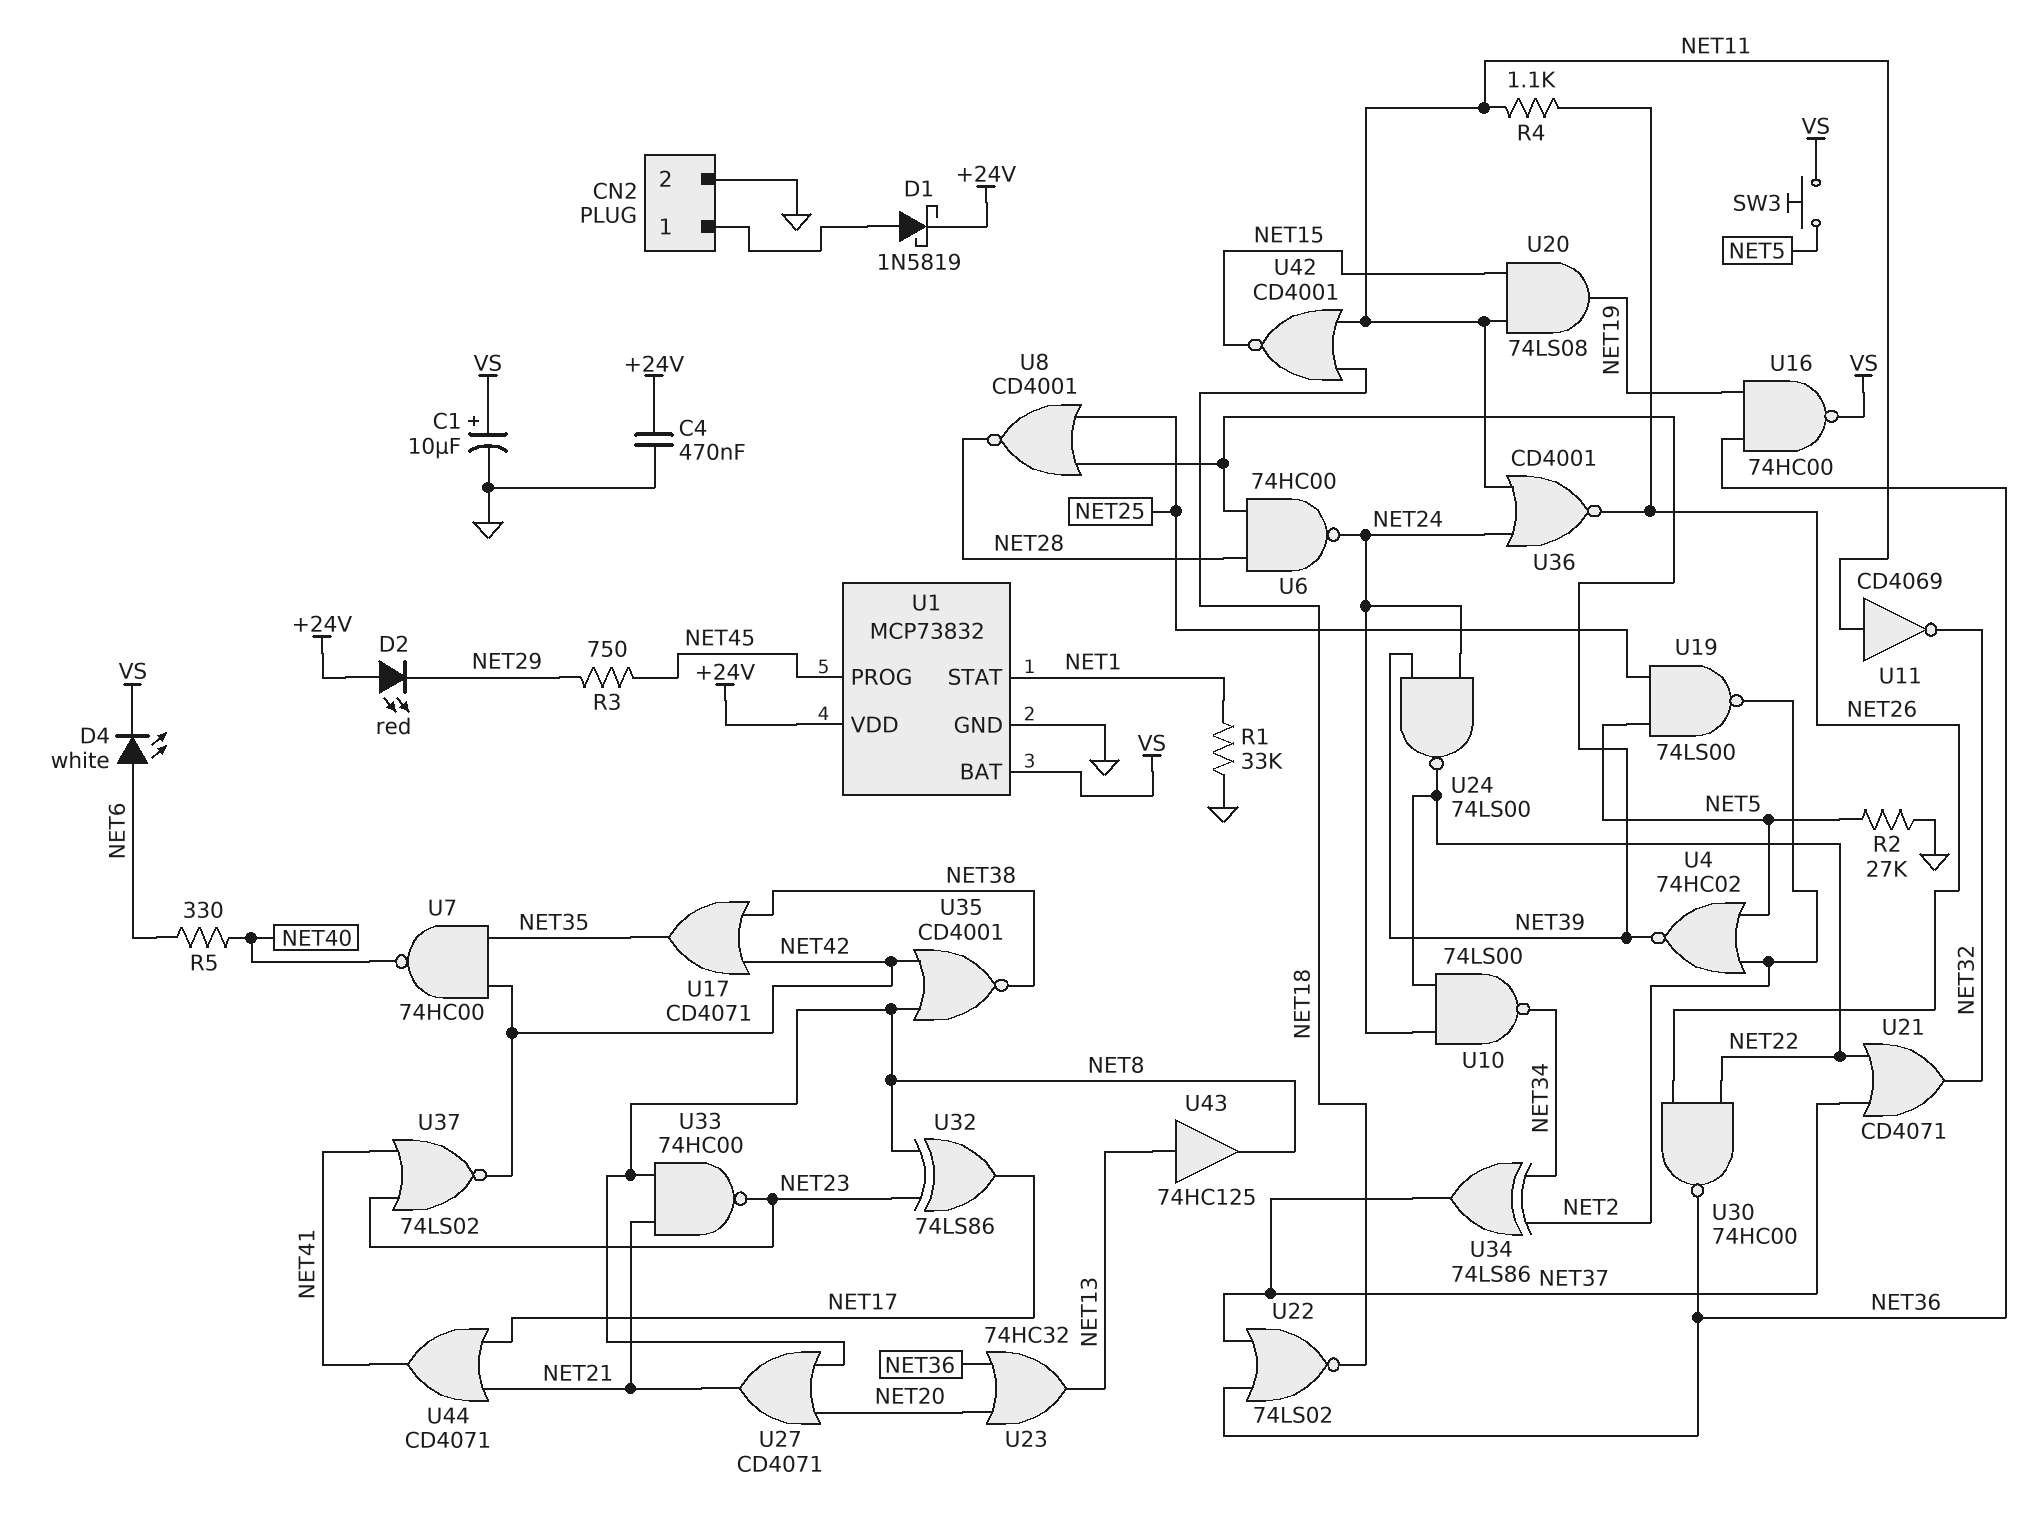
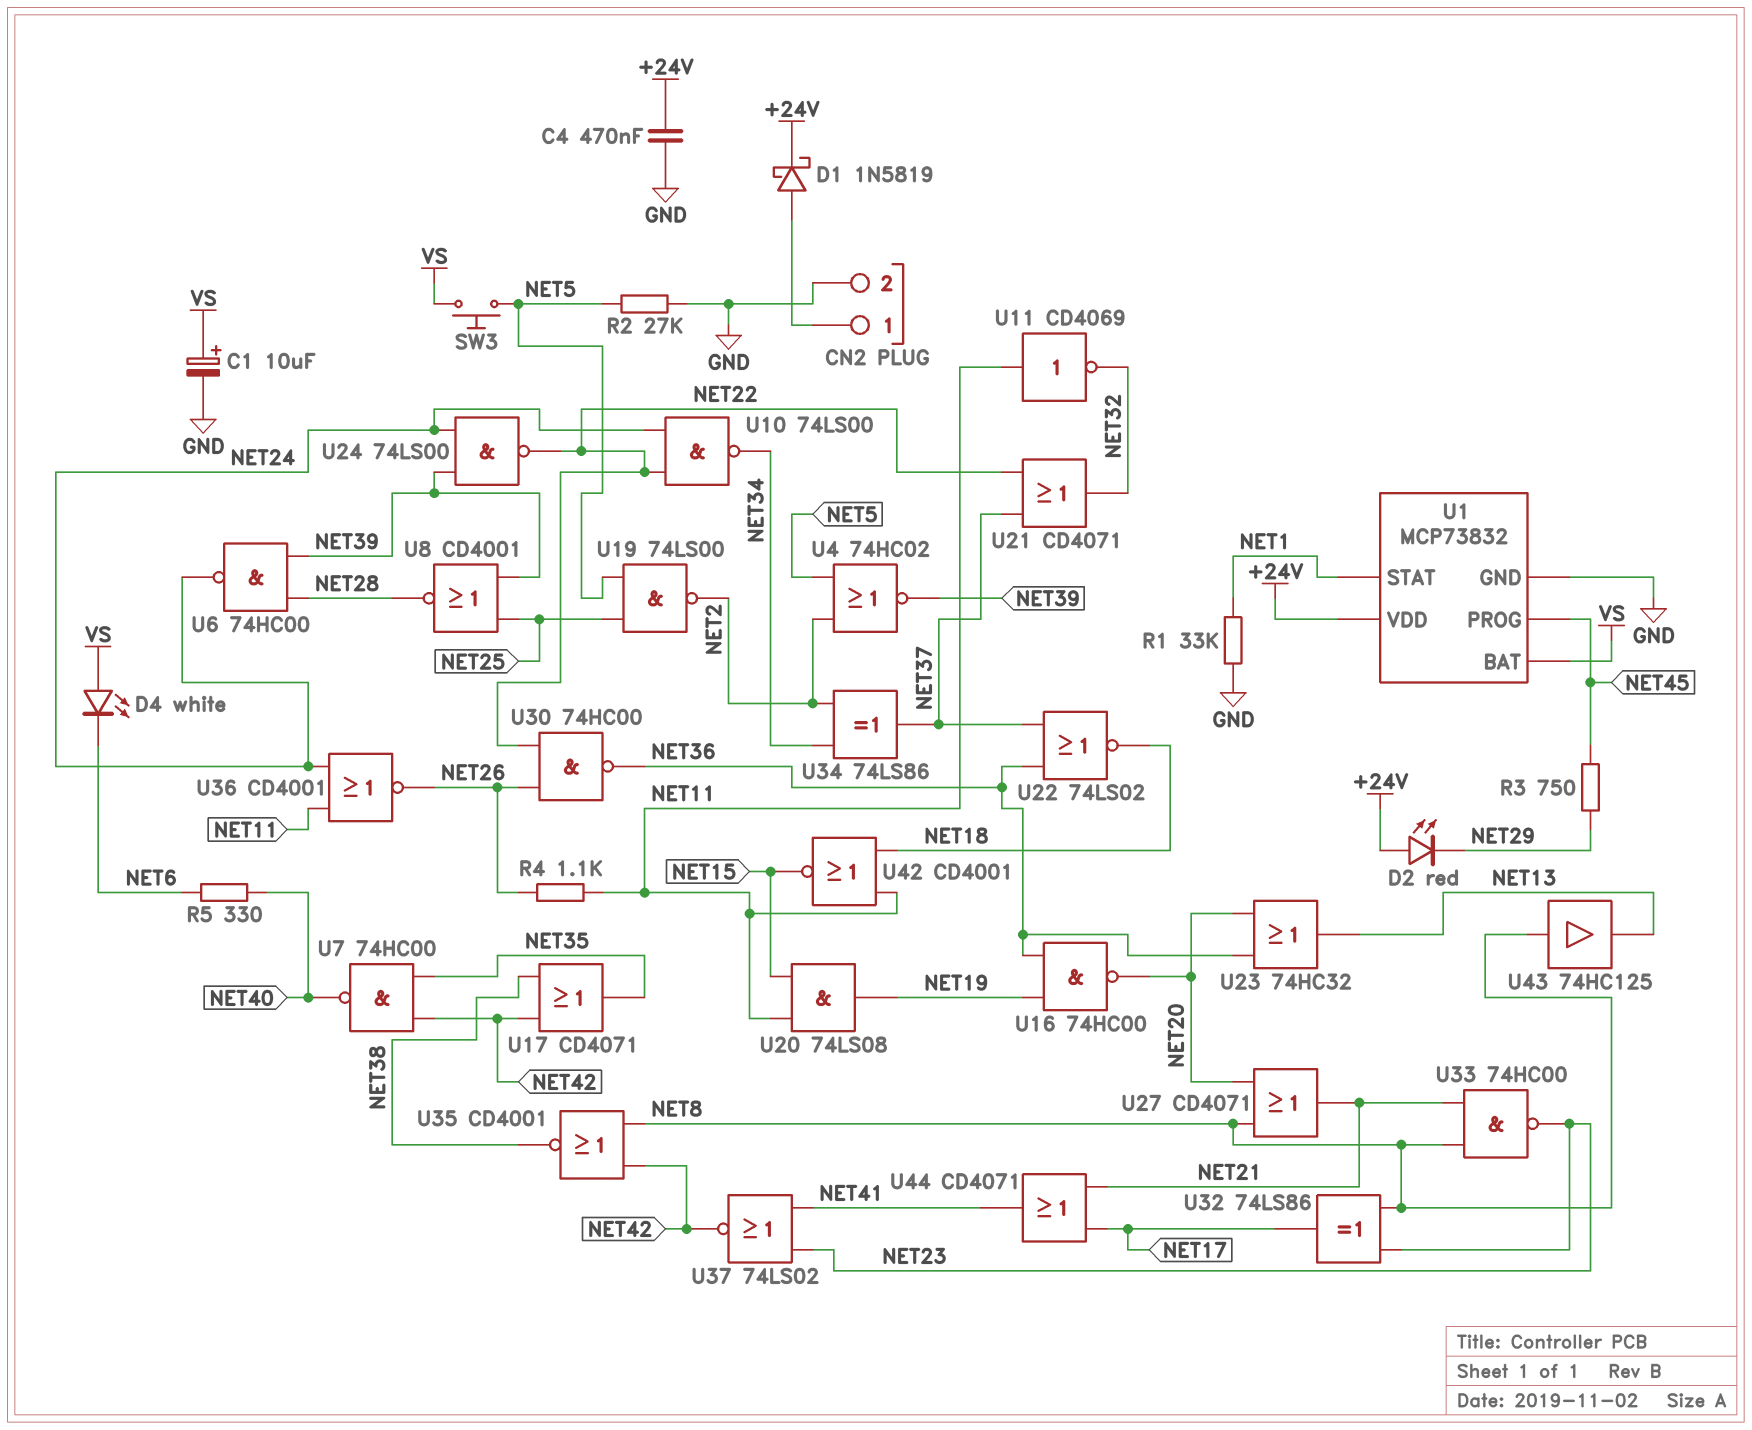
D4: LED white (A NET6, K VS) -> LED white (A VS, K NET6)
U16: NAND 74HC00 (in NET19, in NET36, out VS) -> NAND 74HC00 (in NET19, in NET36, out NET20)
U43: buffer 74HC125 (in NET13, out NET8) -> buffer 74HC125 (in NET8, out NET13)

